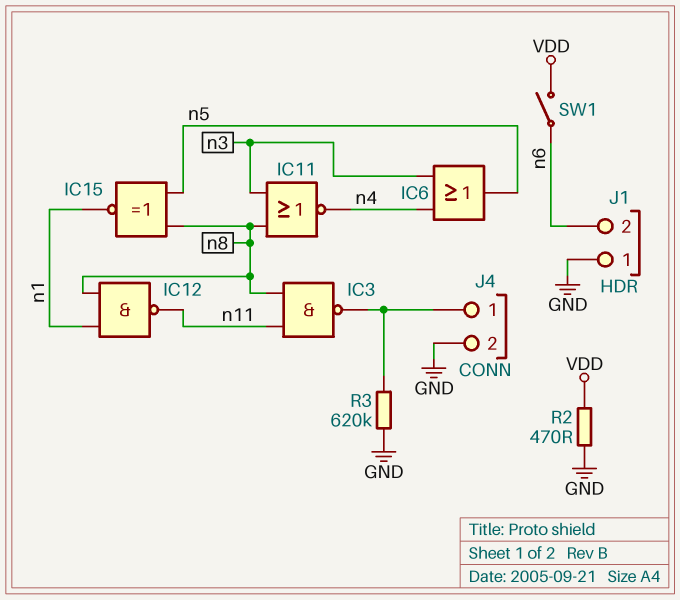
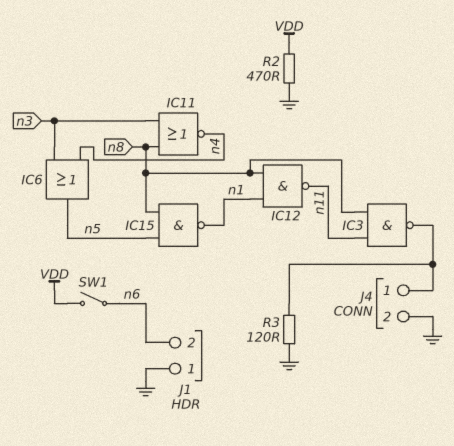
IC15: XNOR (in n5, in n8, out n1) -> NAND (in n5, in n8, out n1)
R3: 620k (GND, J4/1) -> 120 (GND, J4/1)

